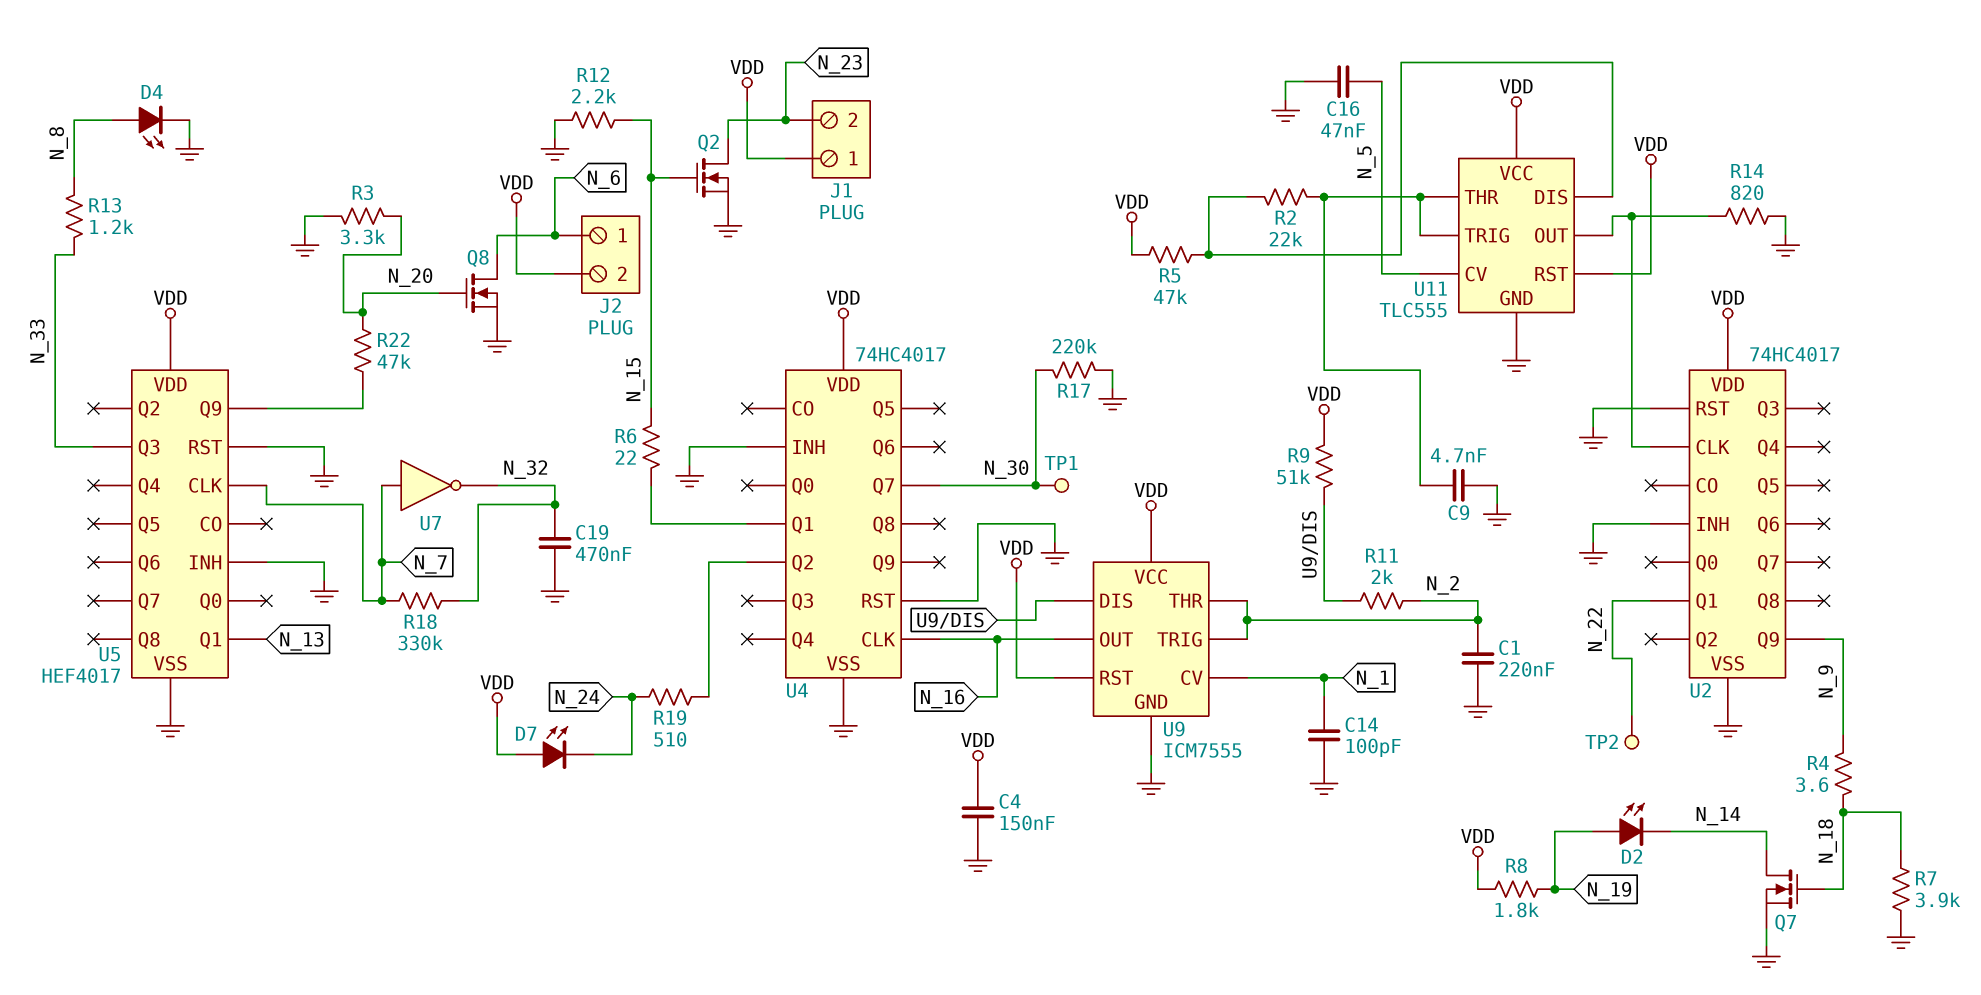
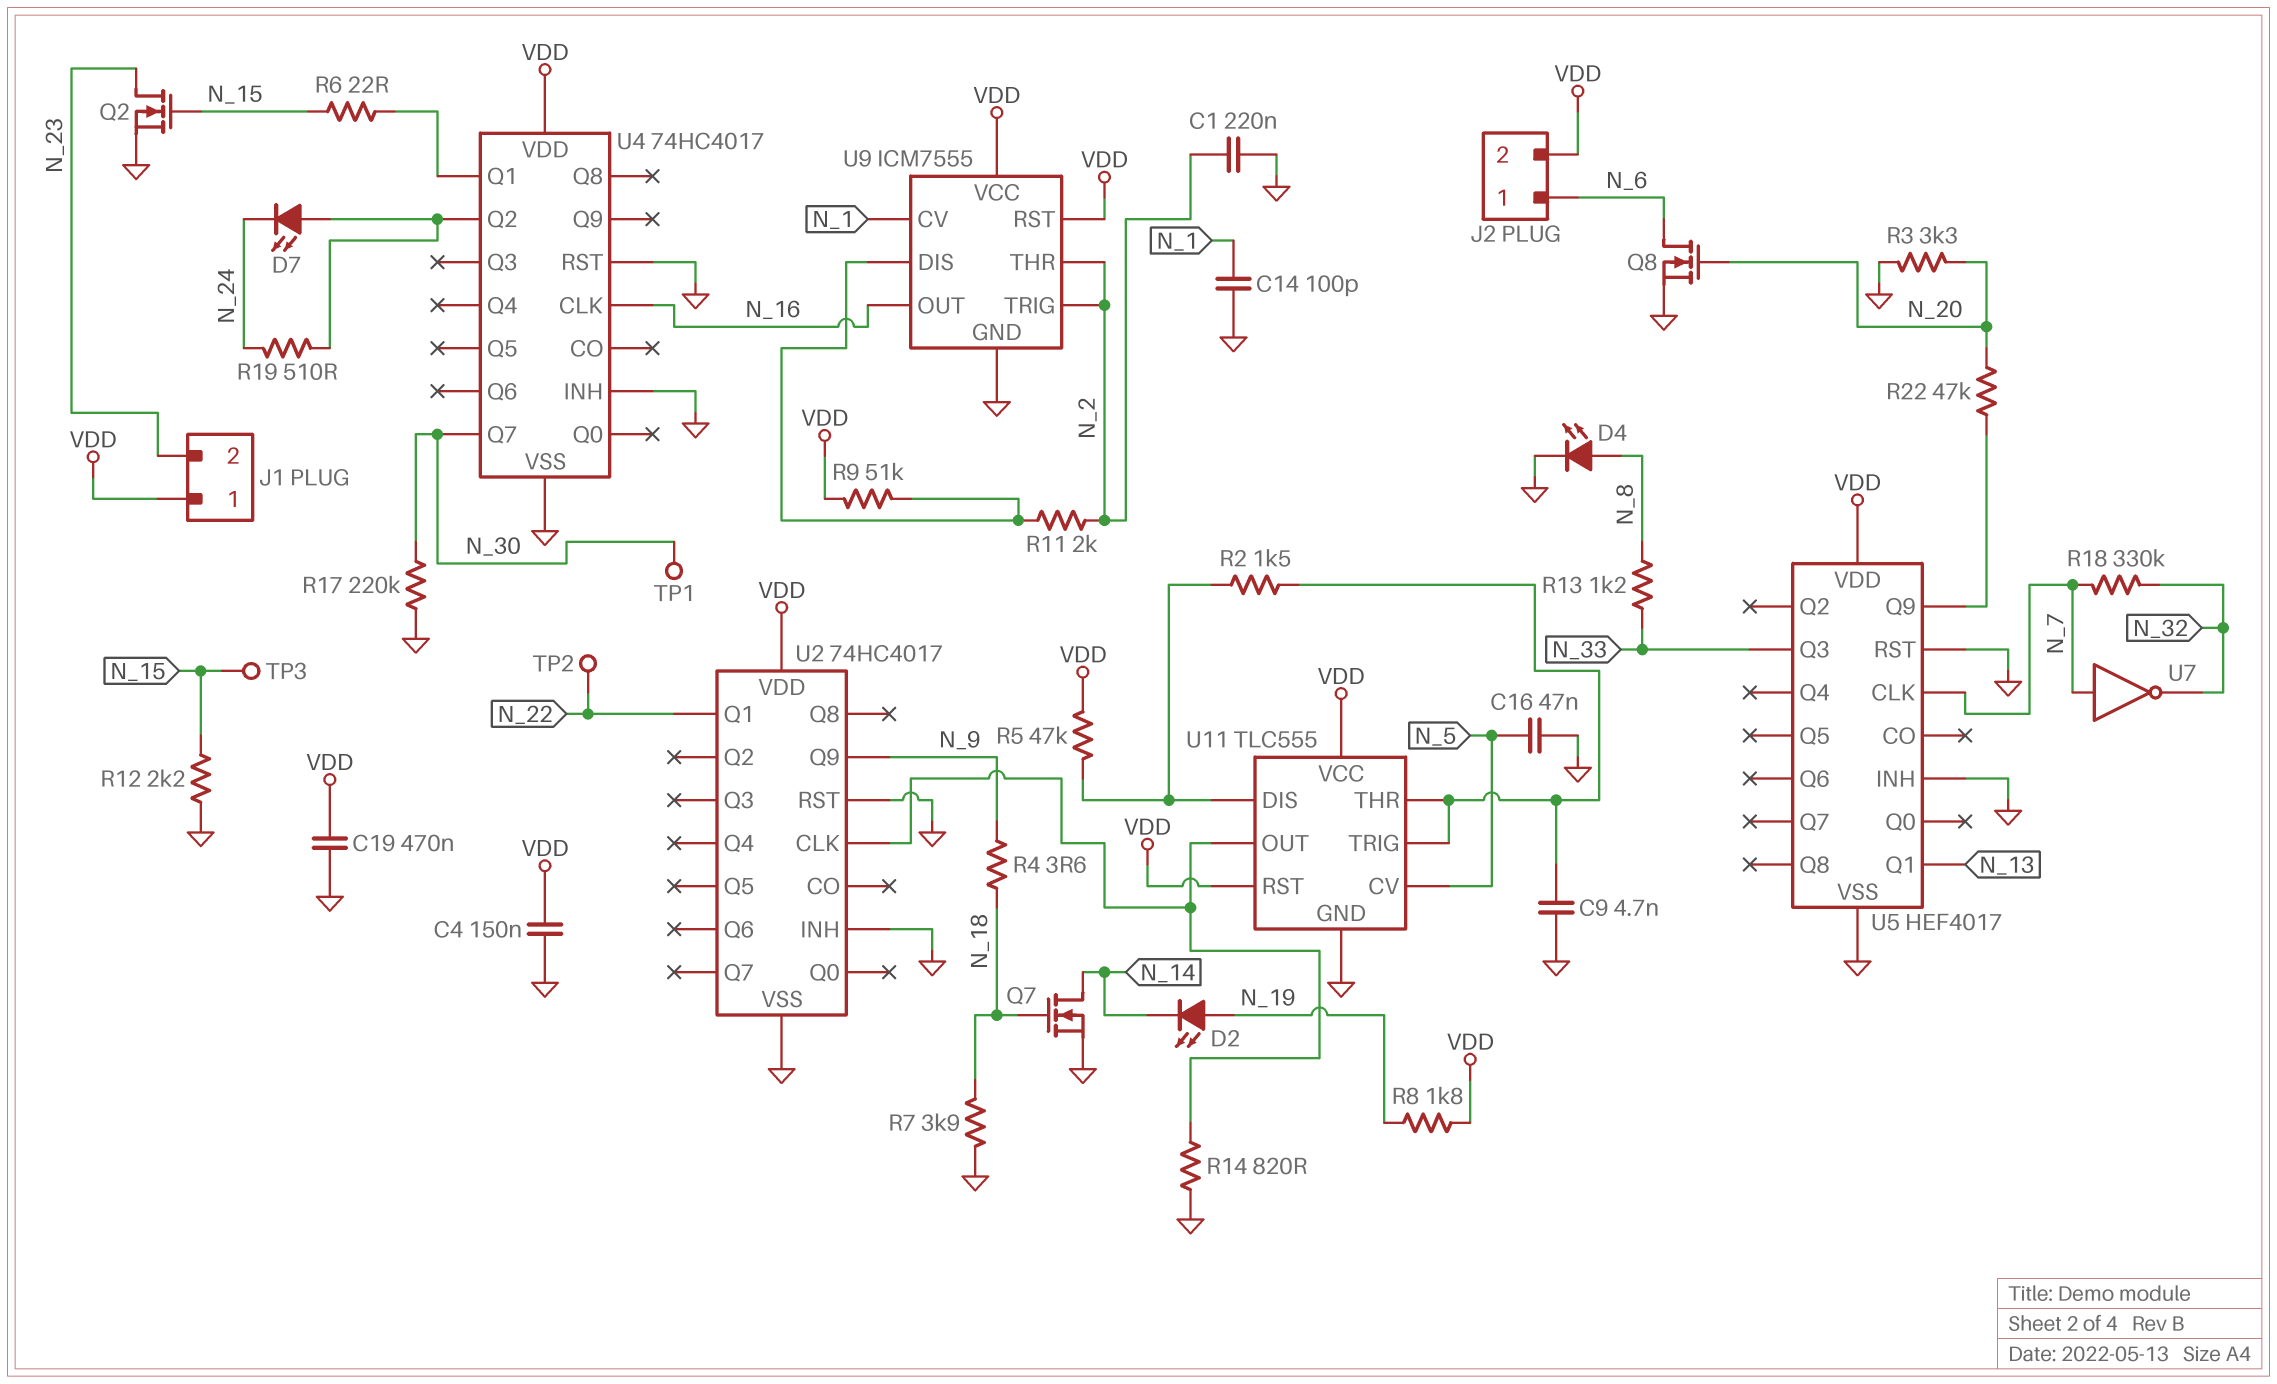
C19: 470nF (GND, N_32) -> 470nF (GND, VDD)
D7: LED (A VDD, K N_24) -> LED (A U4/Q2, K N_24)
R2: 22k (U11/DIS, U11/THR) -> 1.5k (U11/DIS, U11/THR)
TP3: none -> test point (N_15)

